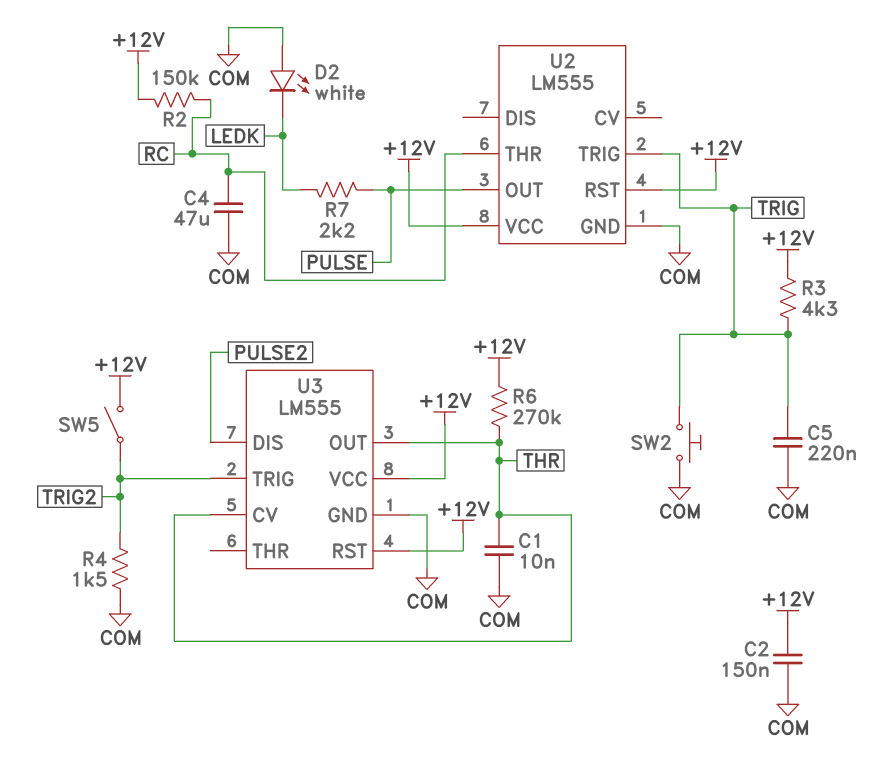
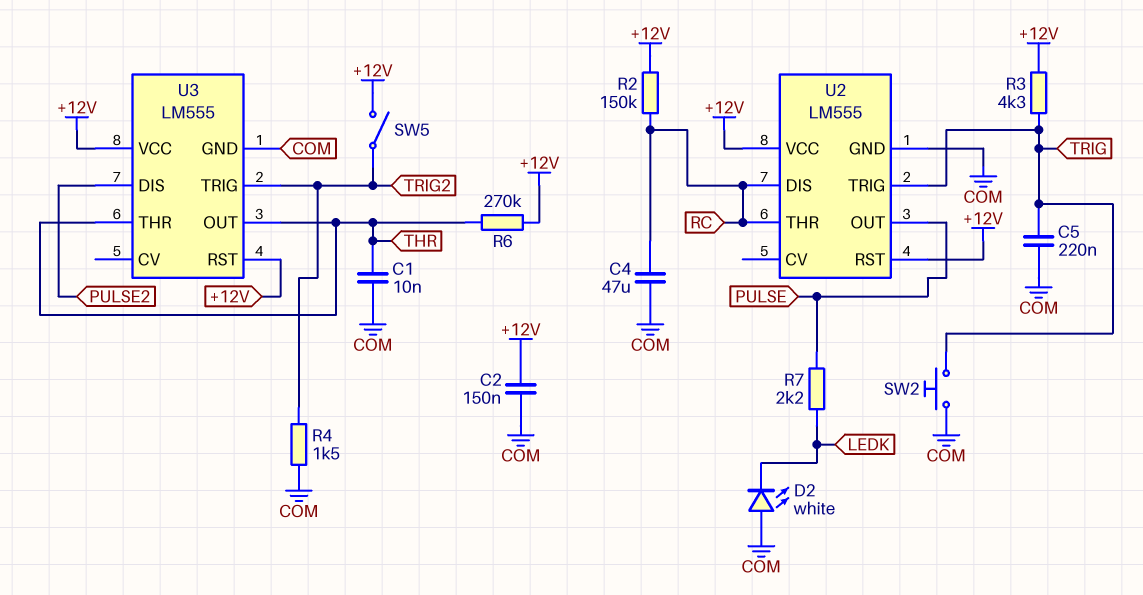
U2 pin DIS: none -> RC
U3 pin CV: THR -> none
U3 pin THR: none -> THR

